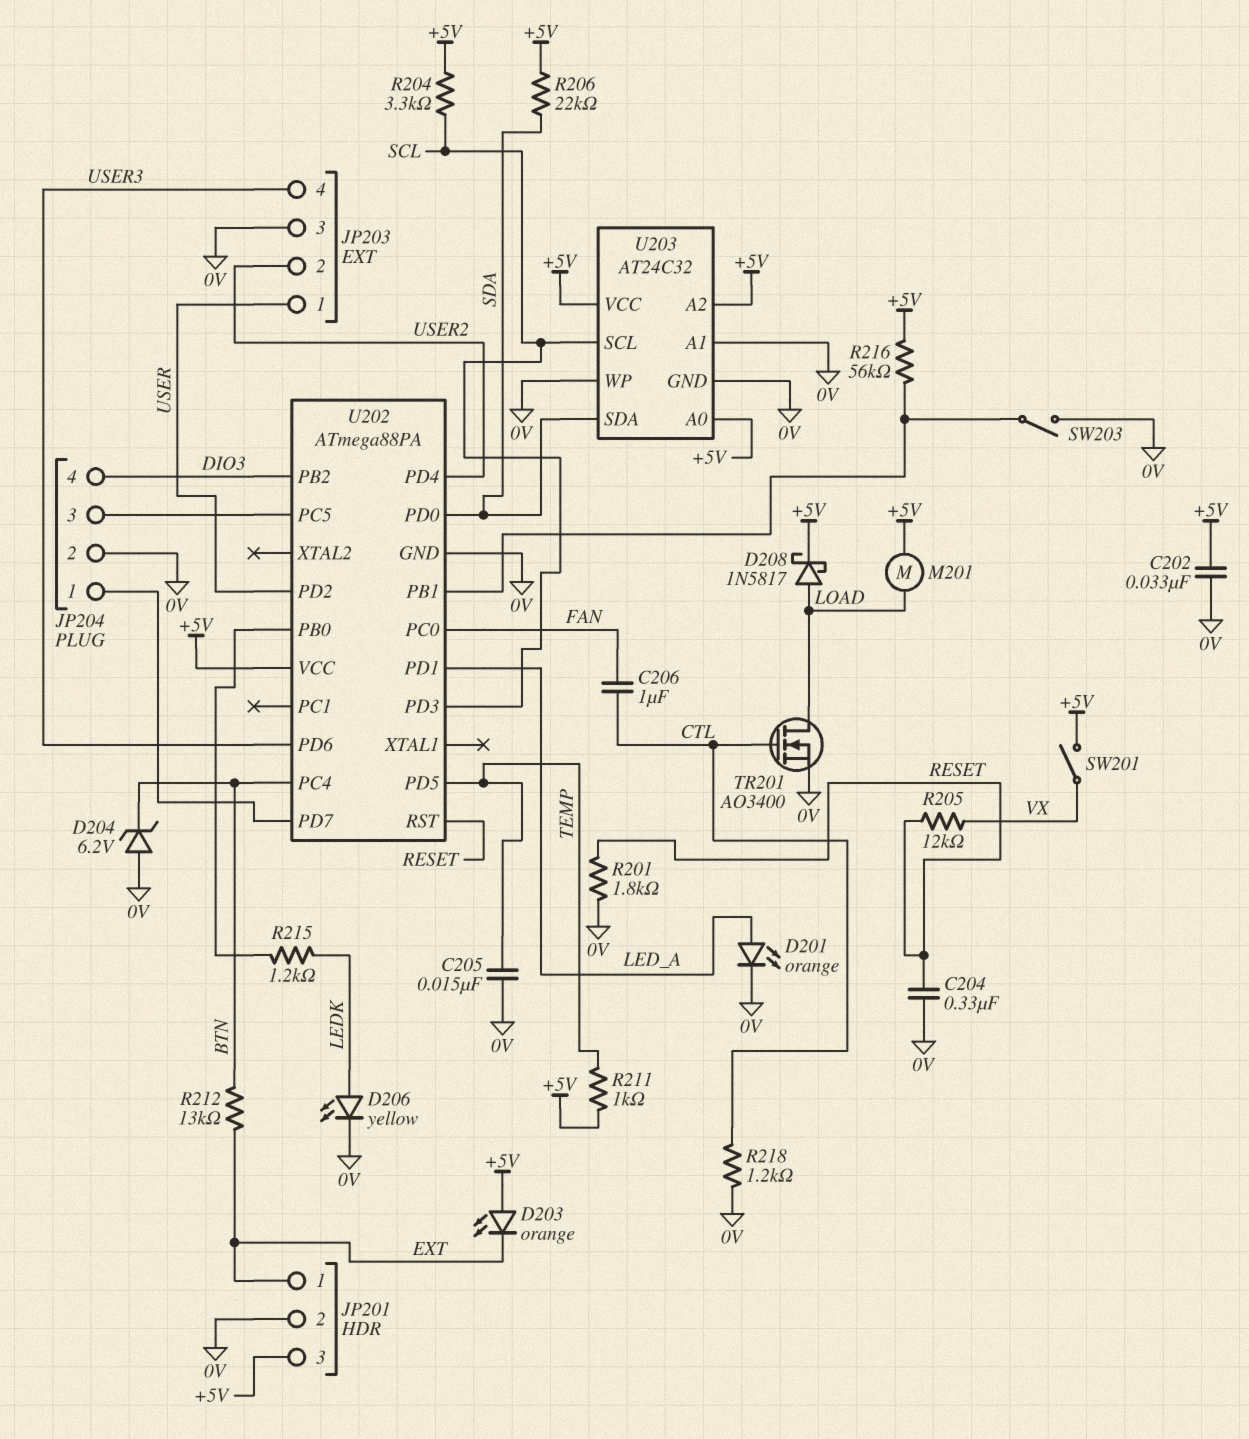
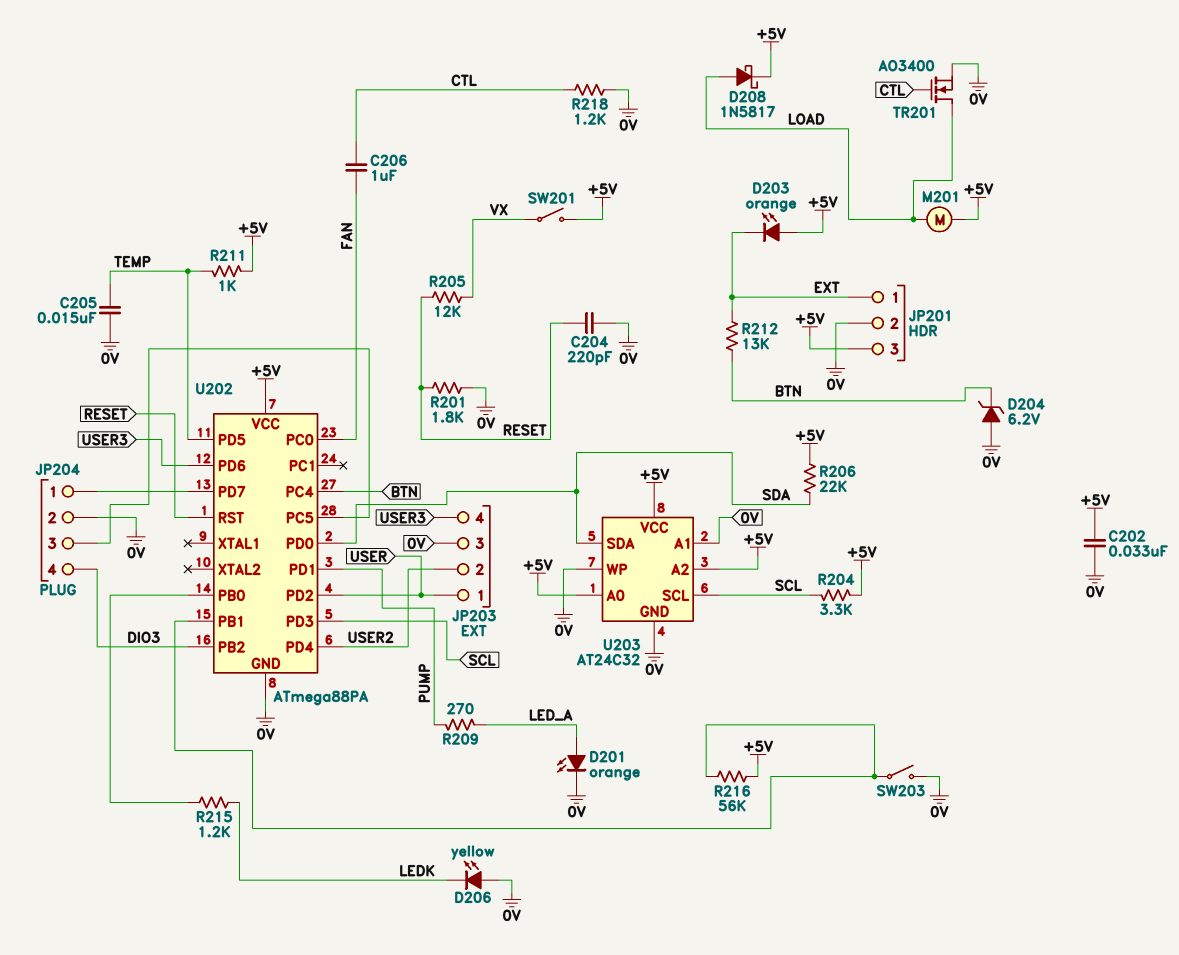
C204: 330nF (0V, RESET) -> 220pF (0V, RESET)
D206: LED yellow (A LEDK, K 0V) -> LED yellow (A 0V, K LEDK)
R209: none -> 270 (LED_A, PUMP)
U202 pin PD1: LED_A -> PUMP

